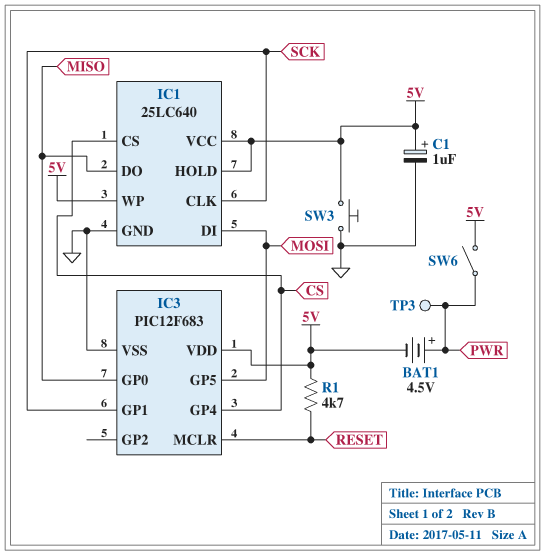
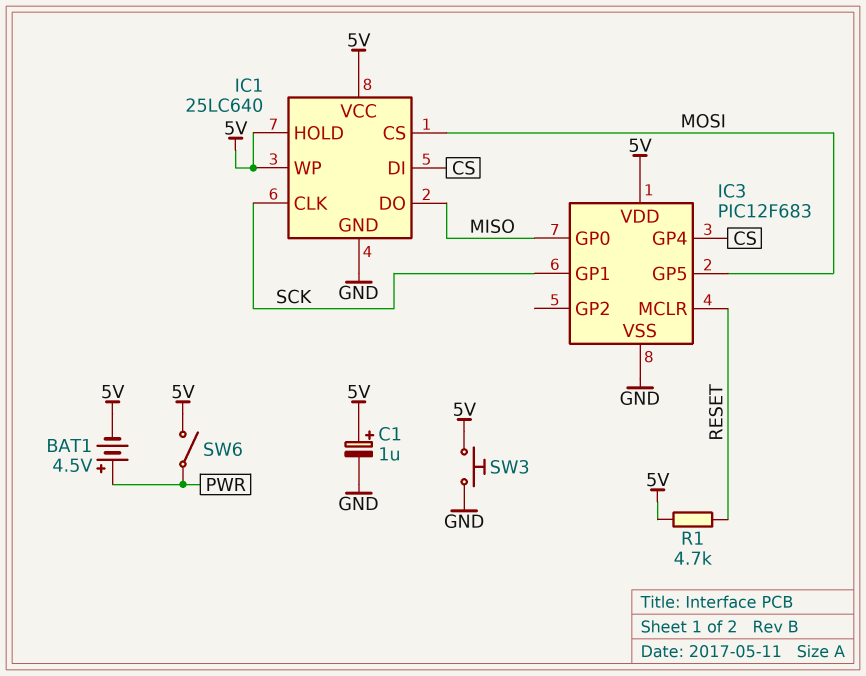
IC1 pin CS: CS -> MOSI
IC1 pin DI: MOSI -> CS
TP3: test point (PWR) -> none

